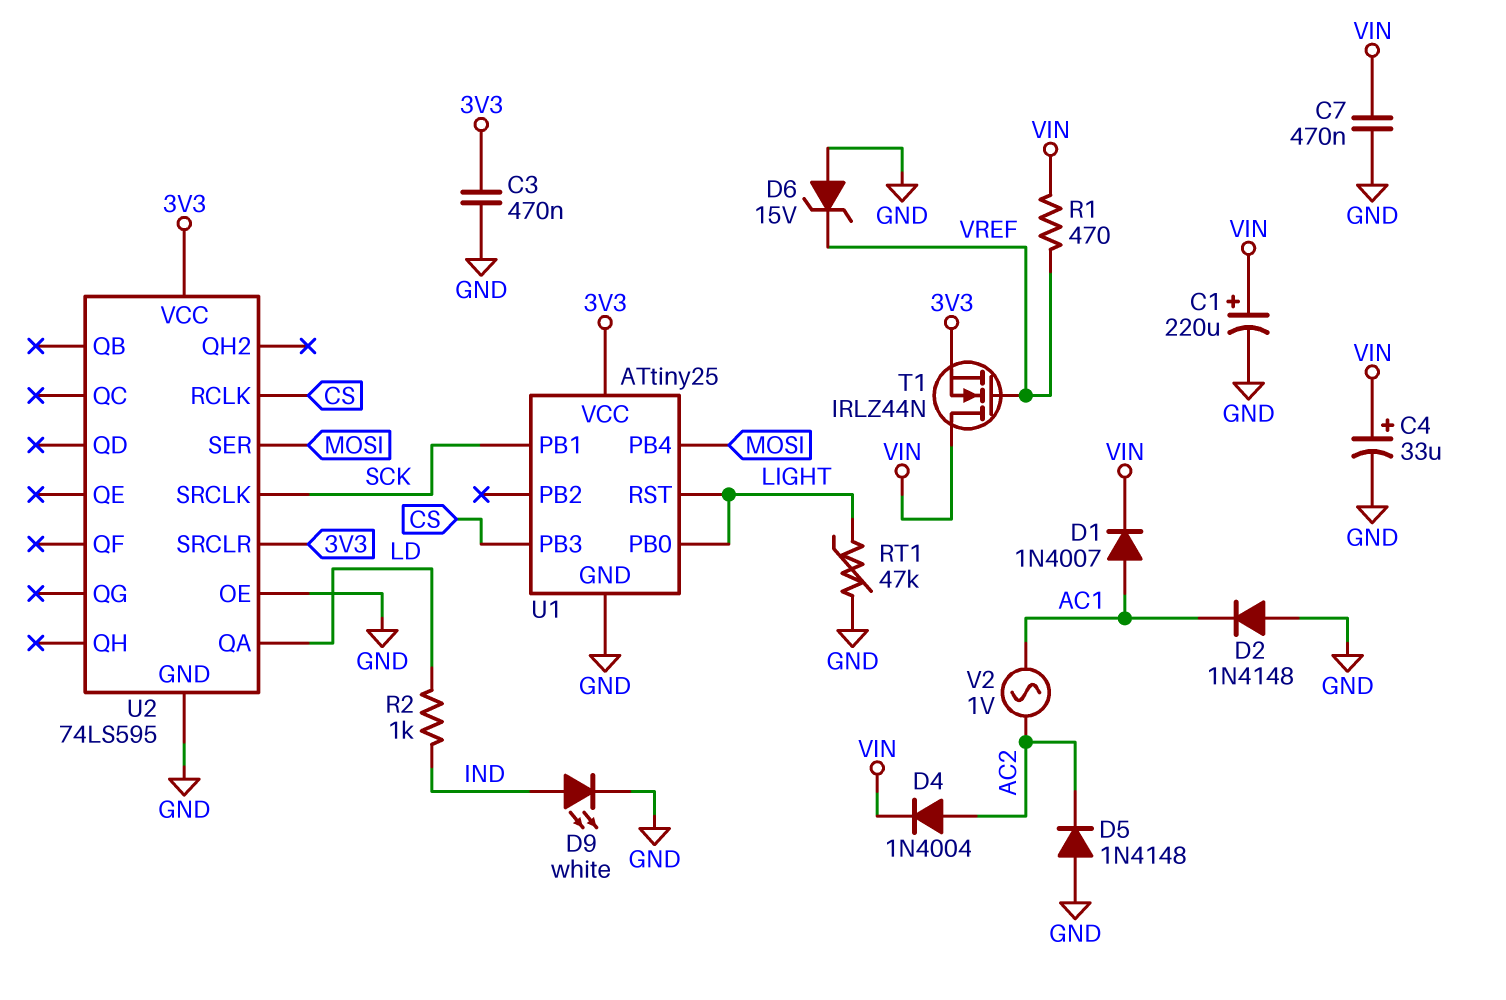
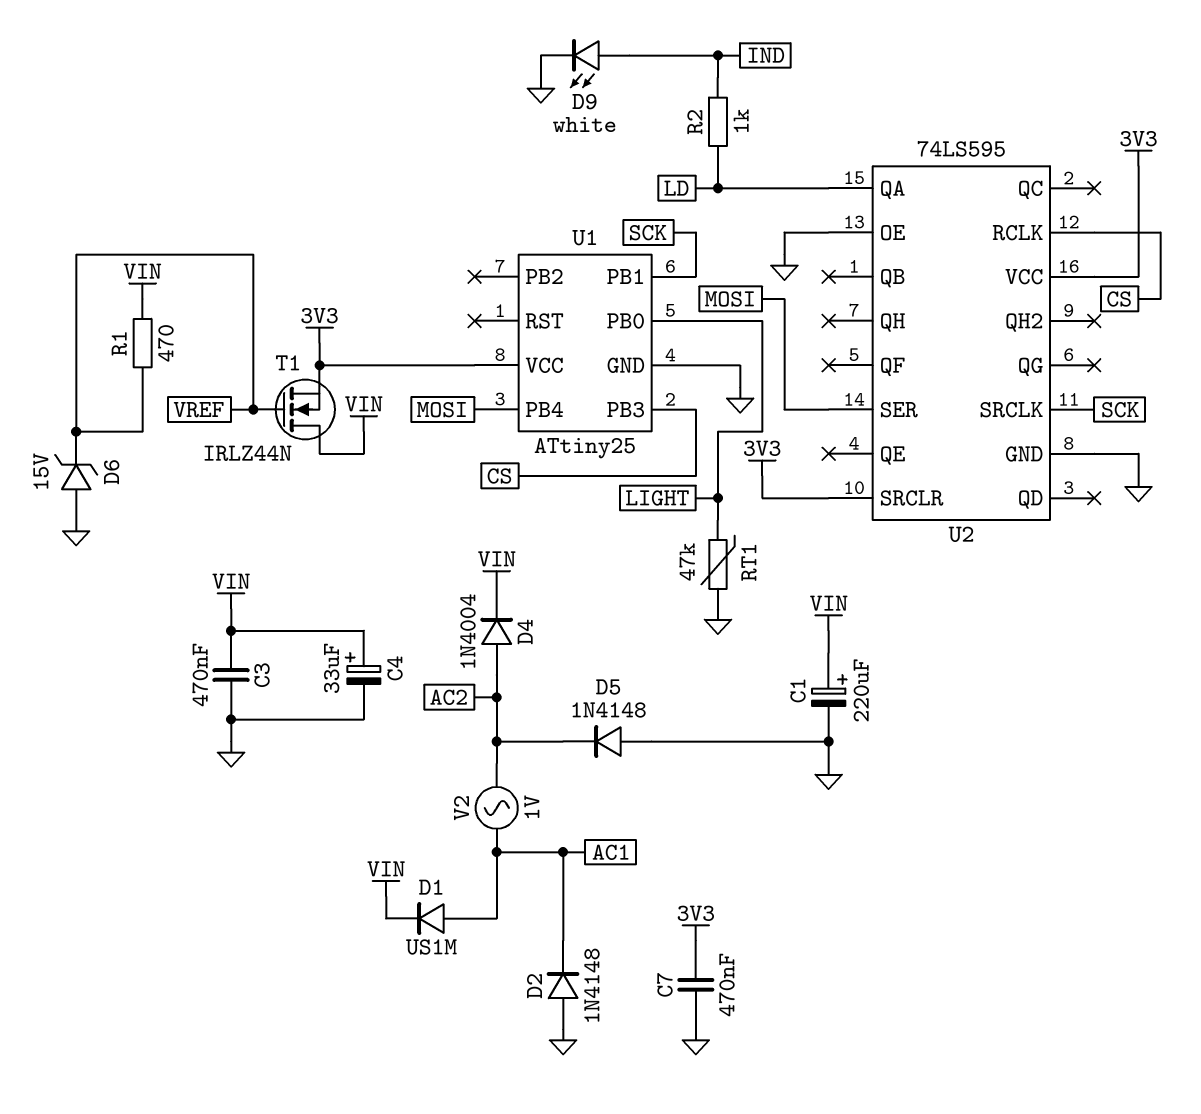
C3: 470nF (3V3, GND) -> 470nF (GND, VIN)
C7: 470nF (GND, VIN) -> 470nF (3V3, GND)
D1: diode 1N4007 (A AC1, K VIN) -> diode US1M (A AC1, K VIN)
U1 pin RST: LIGHT -> none

